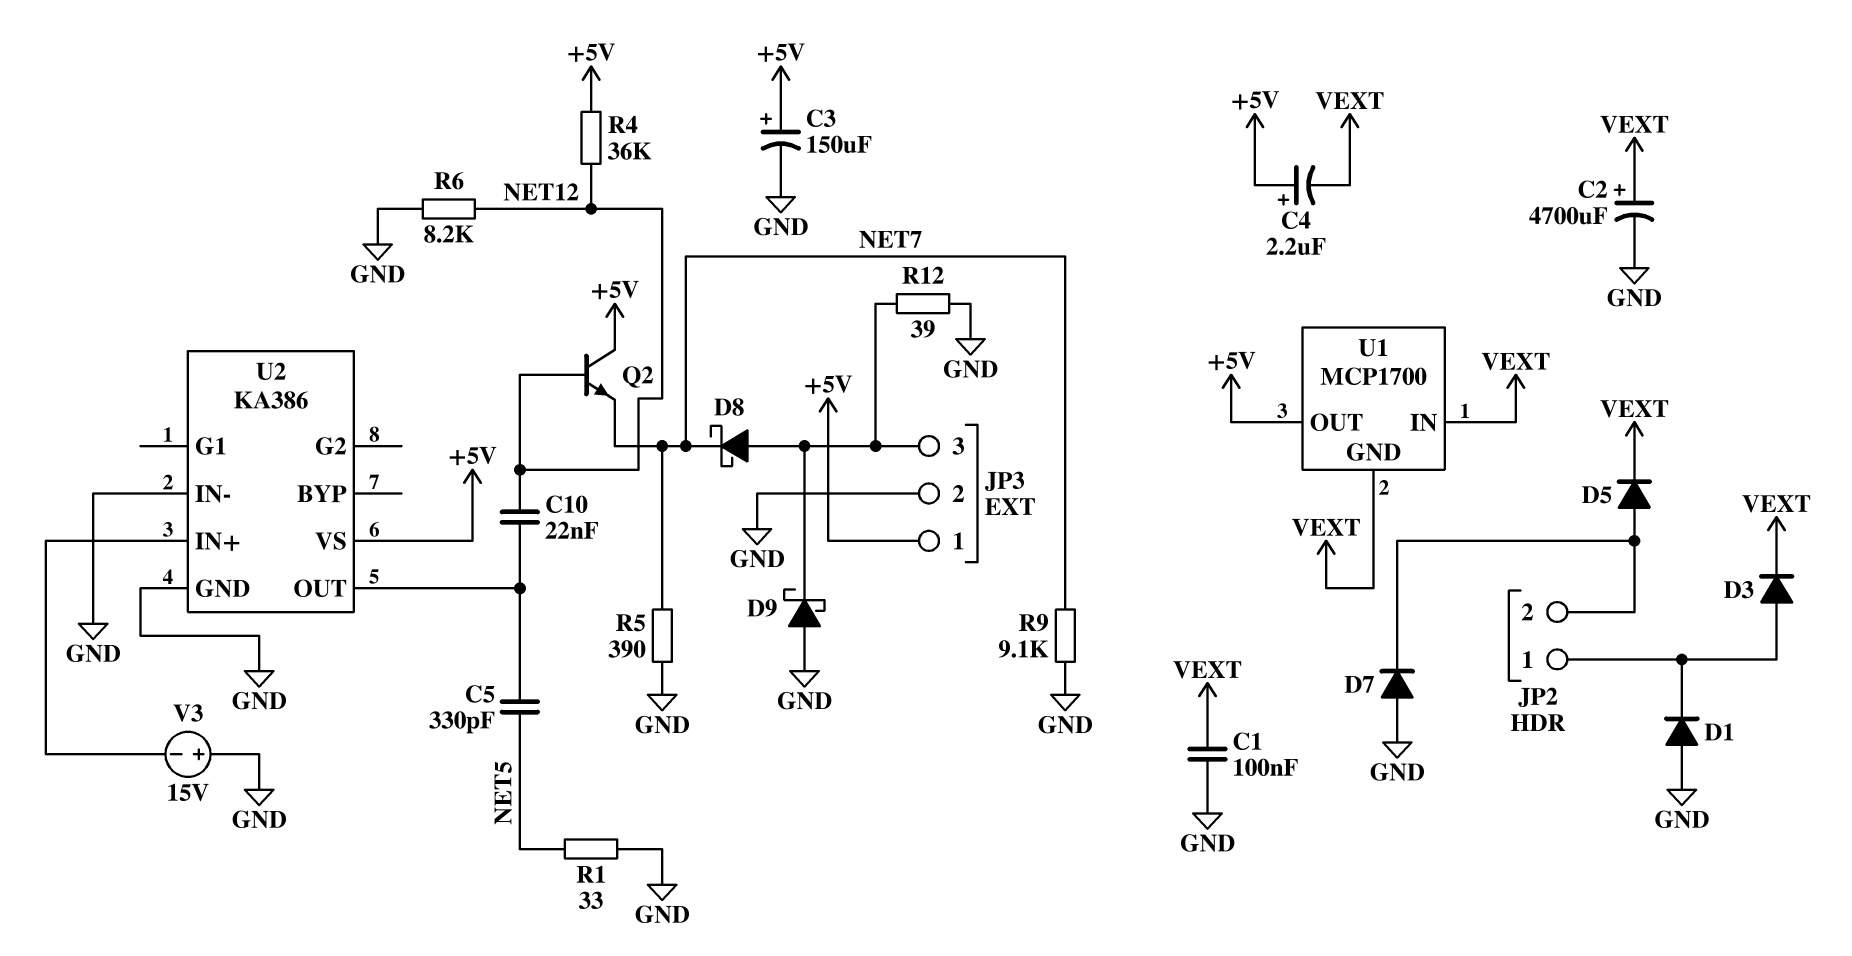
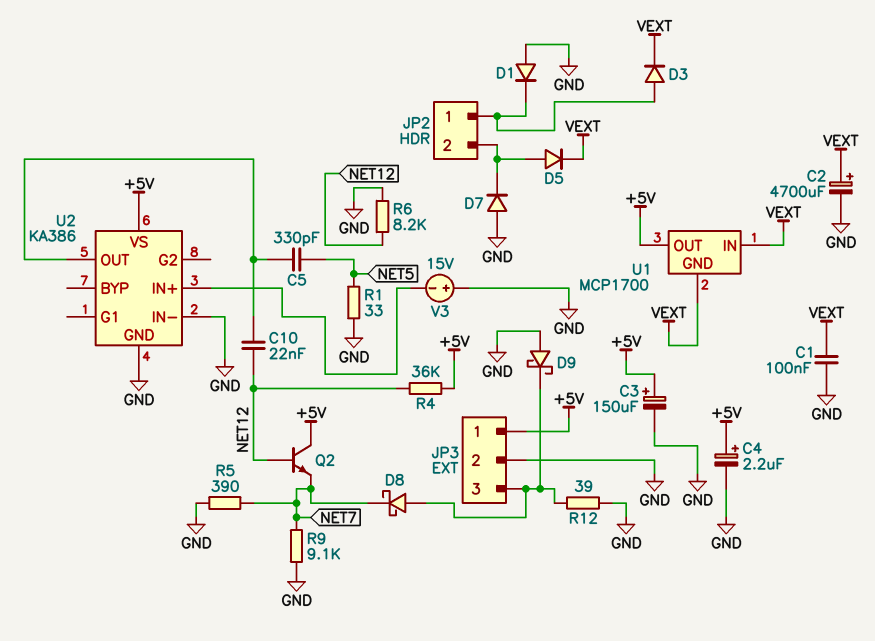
C4: 2.2uF (plus +5V, minus VEXT) -> 2.2uF (plus +5V, minus GND)

